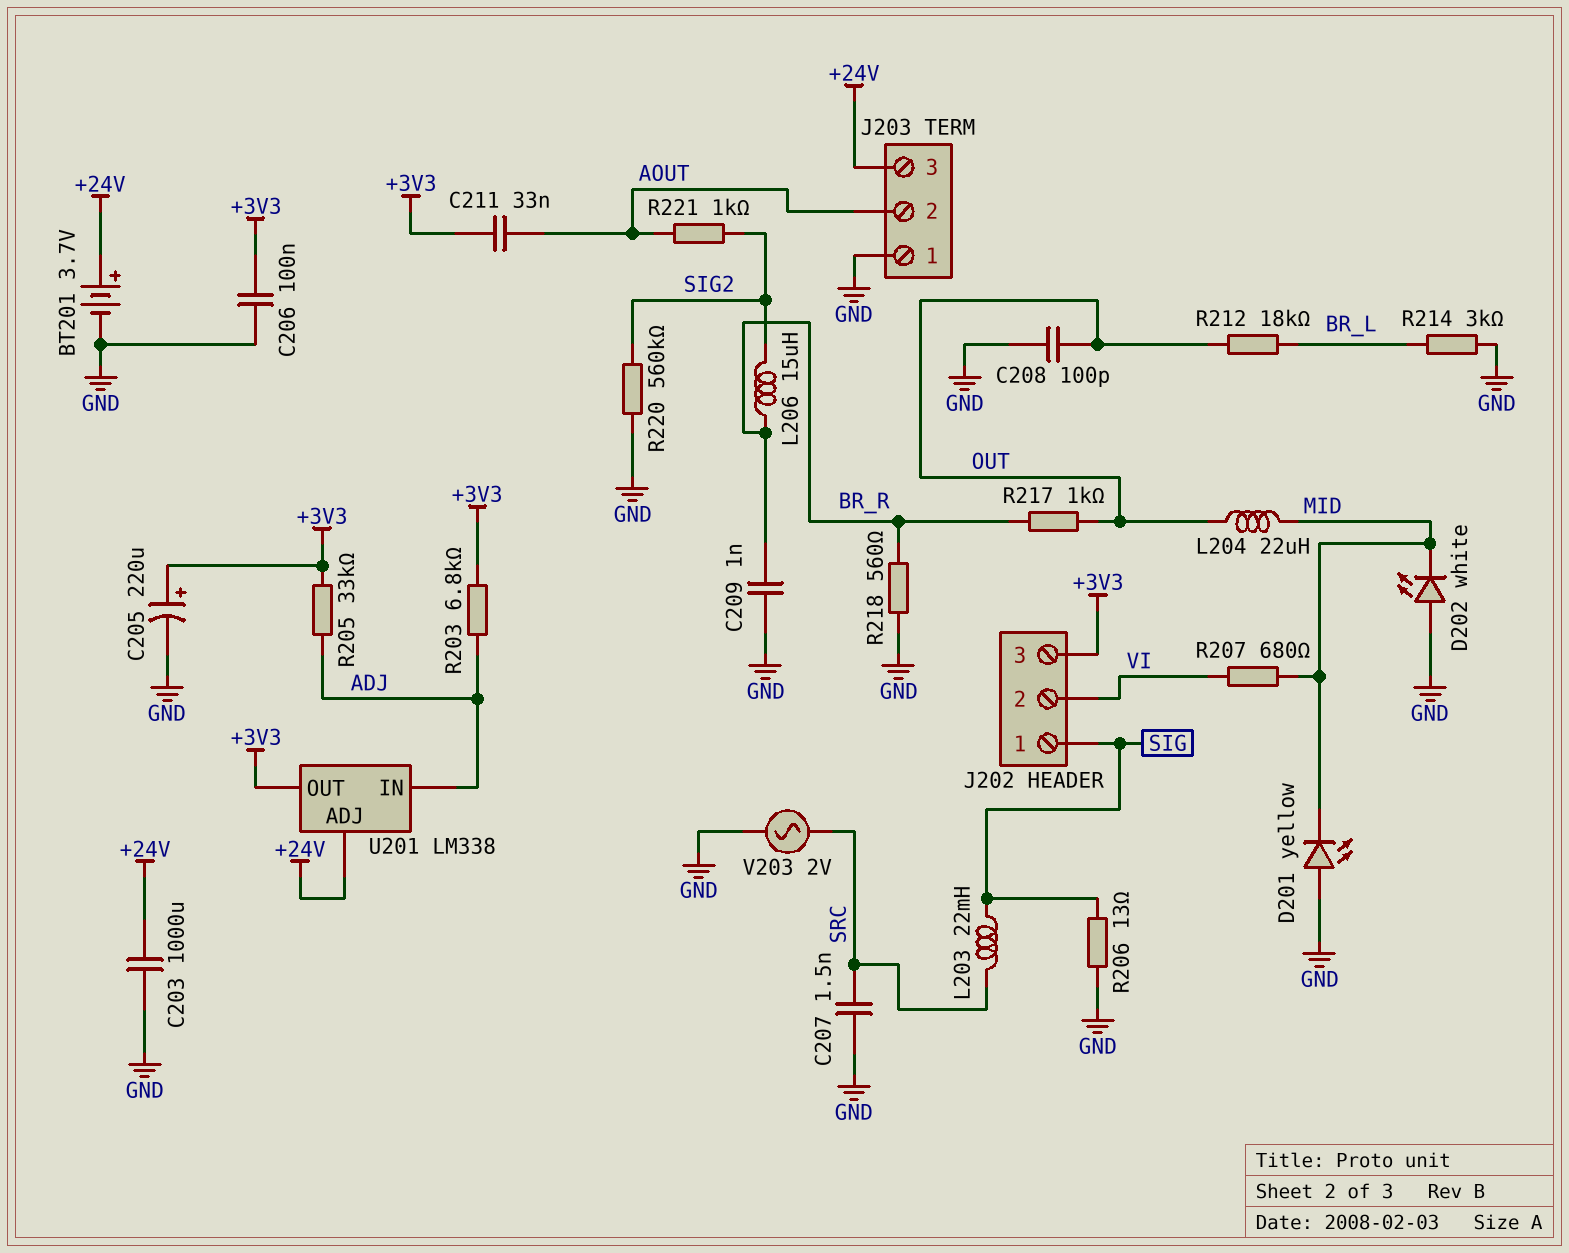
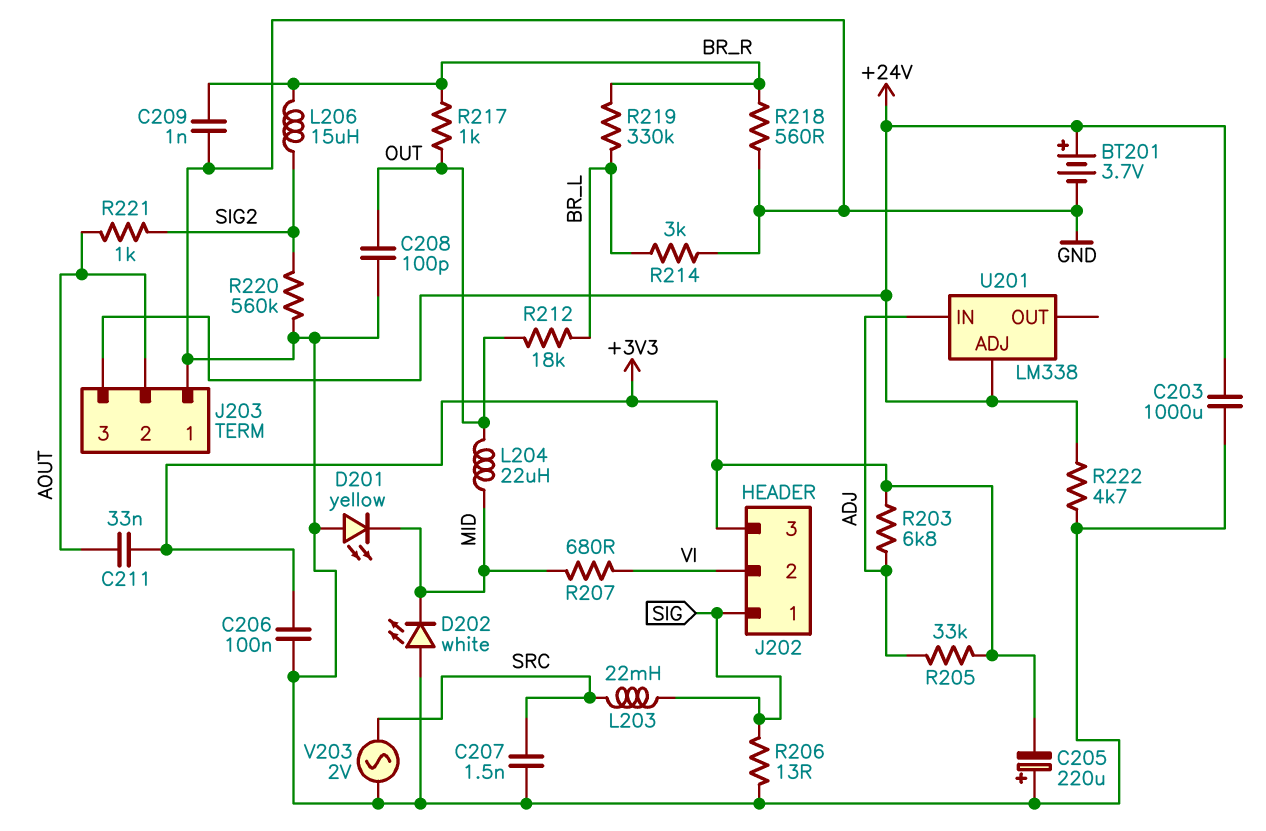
C205: 220uF (plus +3V3, minus GND) -> 220uF (plus GND, minus +3V3)
R219: none -> 330k (BR_L, BR_R)
R222: none -> 4.7k (+24V, GND)
U201 pin OUT: +3V3 -> none

